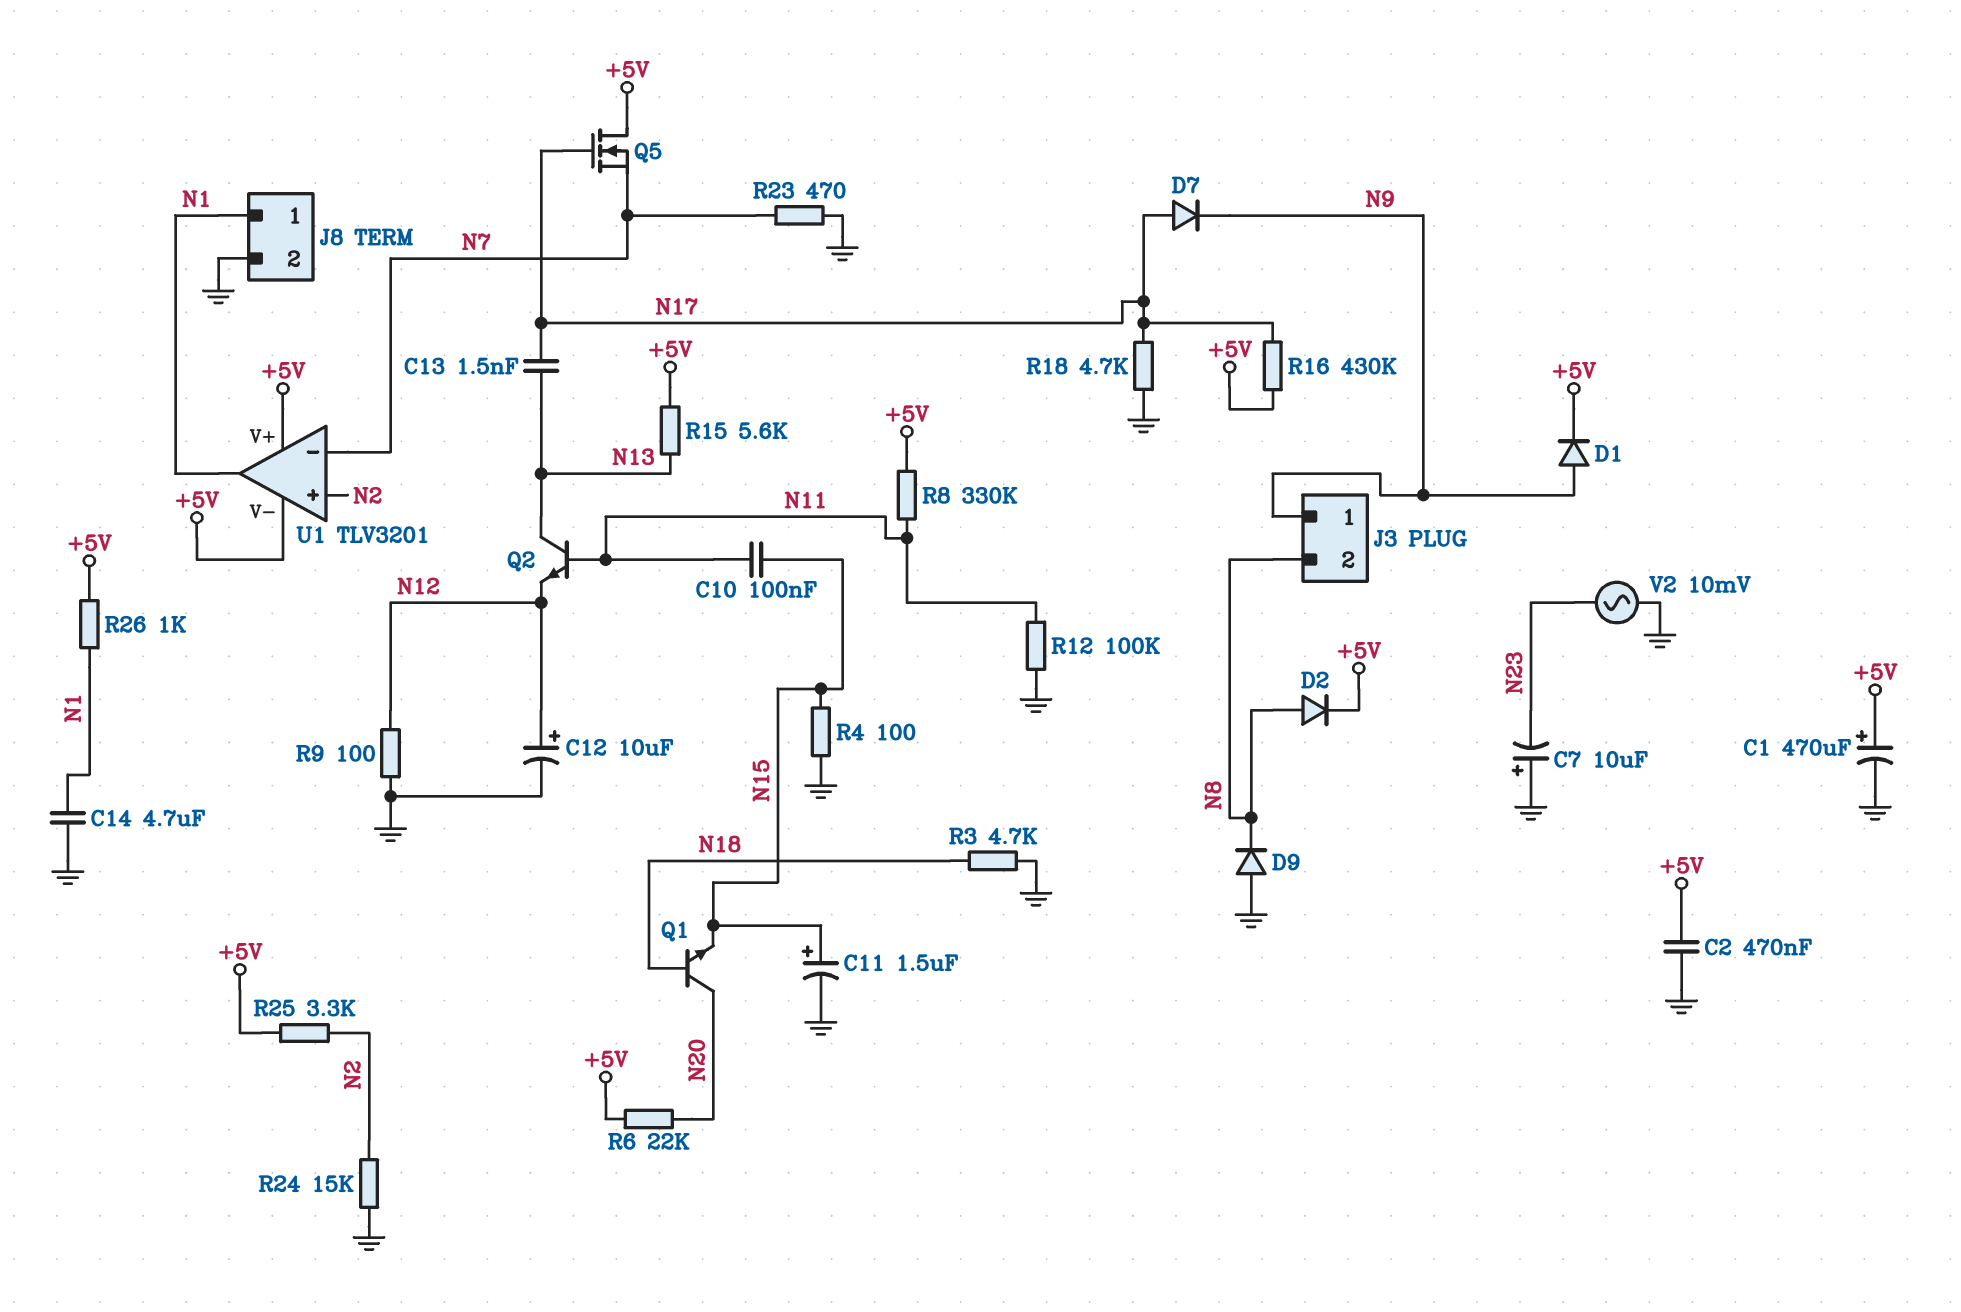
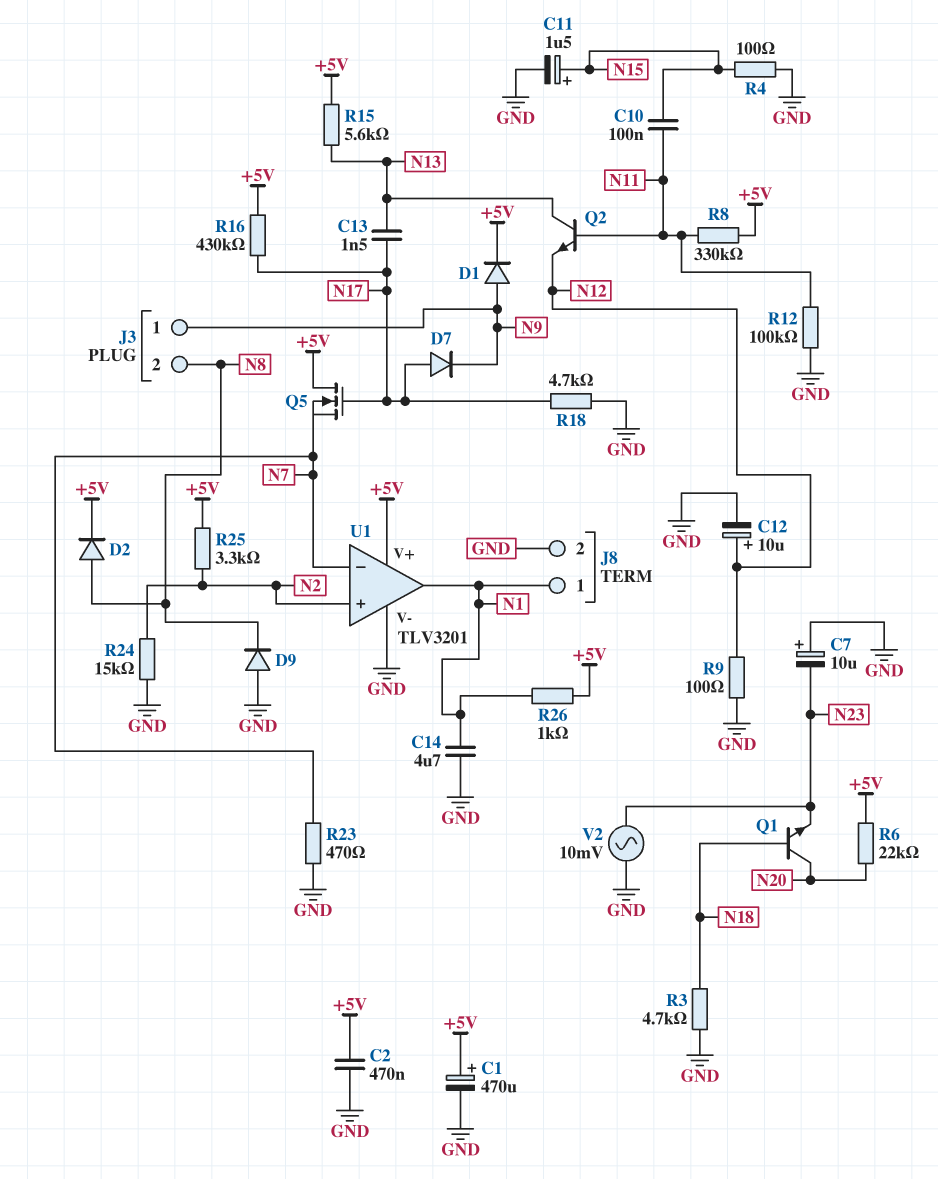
Q1: NPN (B N18, C N20, E N15) -> NPN (B N18, C N20, E N23)
U1 pin V-: +5V -> GND

